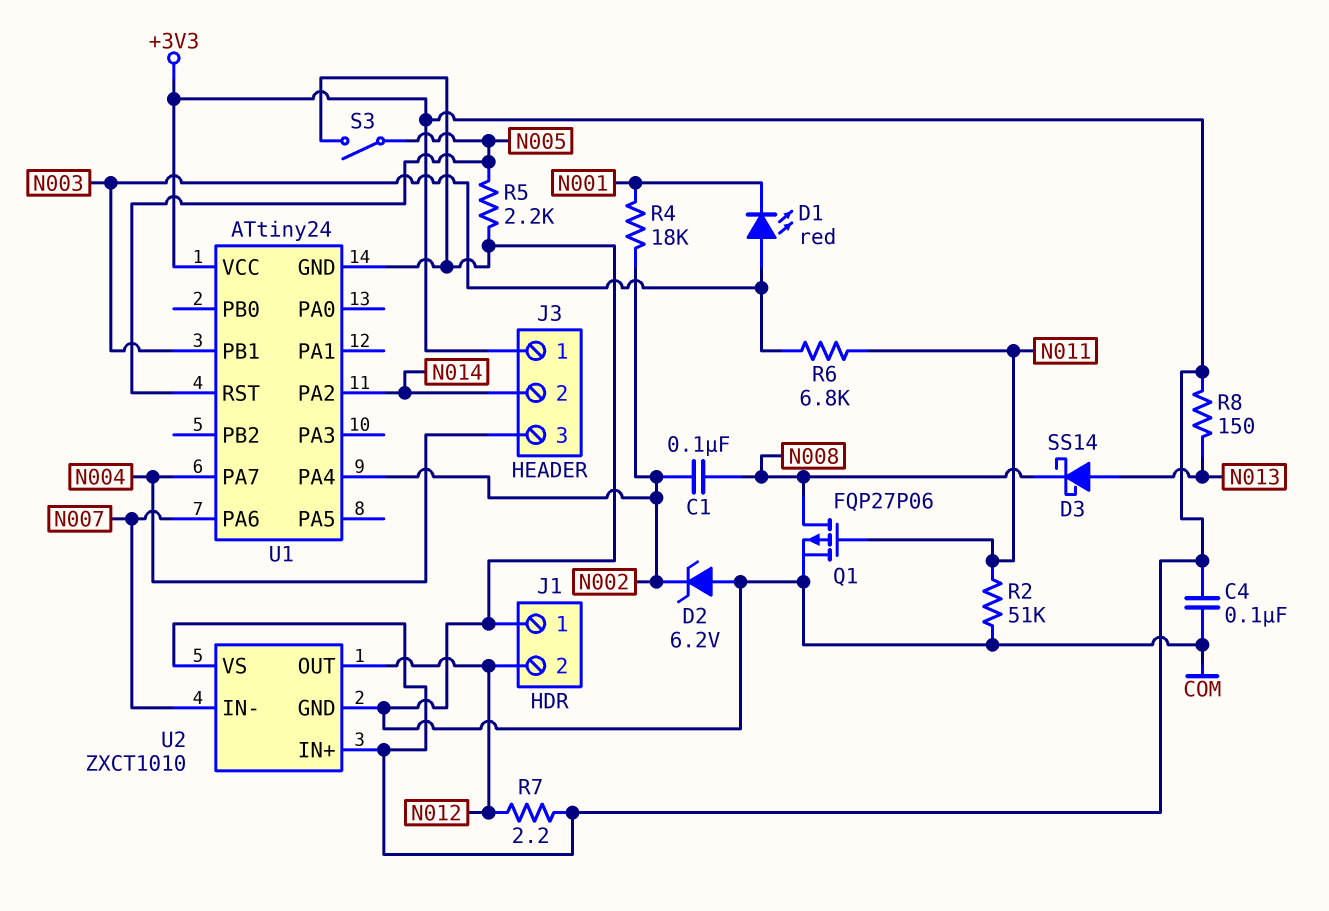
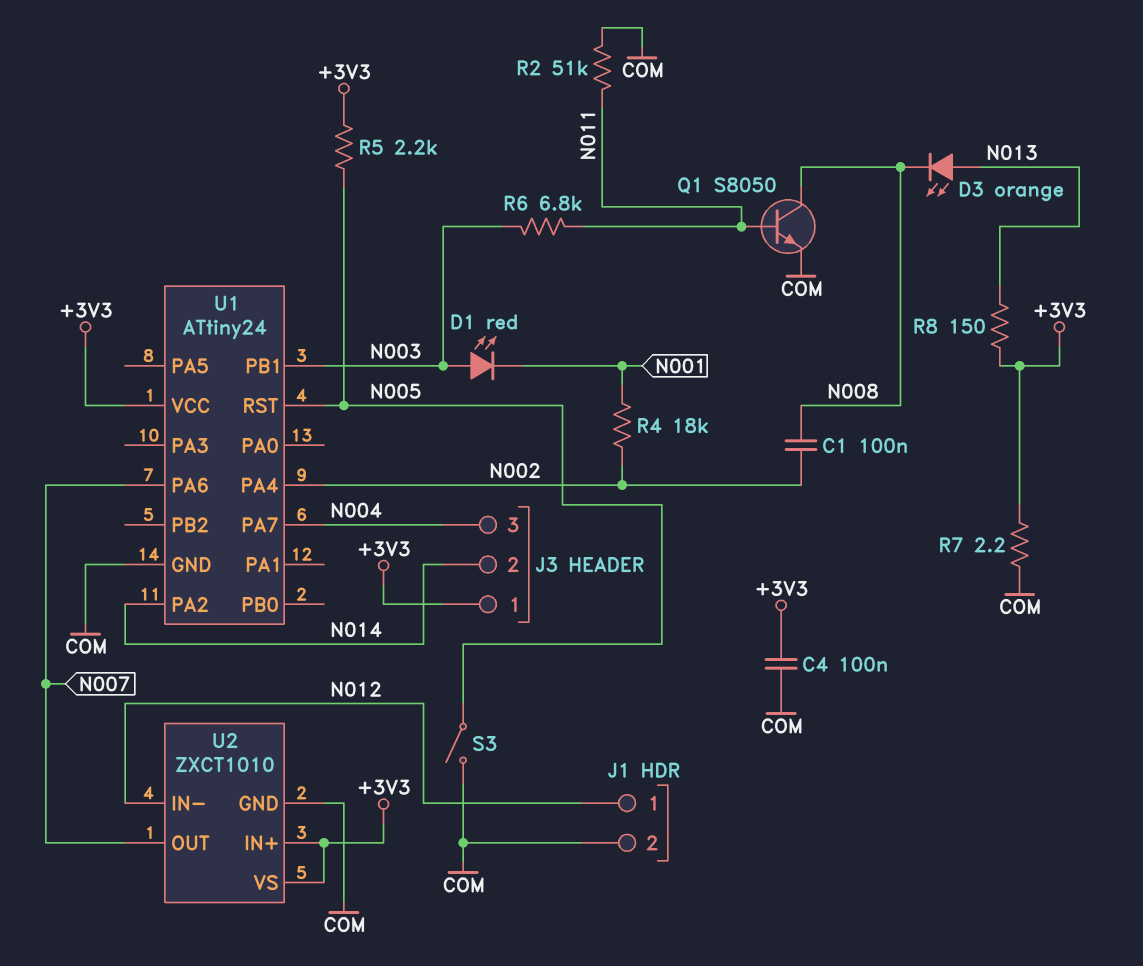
D2: zener 6.2V (A COM, K N002) -> none
D3: schottky SS14 (A N013, K N008) -> LED orange (A N013, K N008)
J1 pin 1: COM -> N012
J1 pin 2: N012 -> COM
Q1: PMOS FQP27P06 (G N011, D N008, S COM) -> NPN S8050 (B N011, C N008, E COM)
R5: 2.2k (COM, N005) -> 2.2k (+3V3, N005)
R7: 2.2 (+3V3, N012) -> 2.2 (+3V3, COM)
U2 pin IN-: N007 -> N012
U2 pin OUT: N012 -> N007

